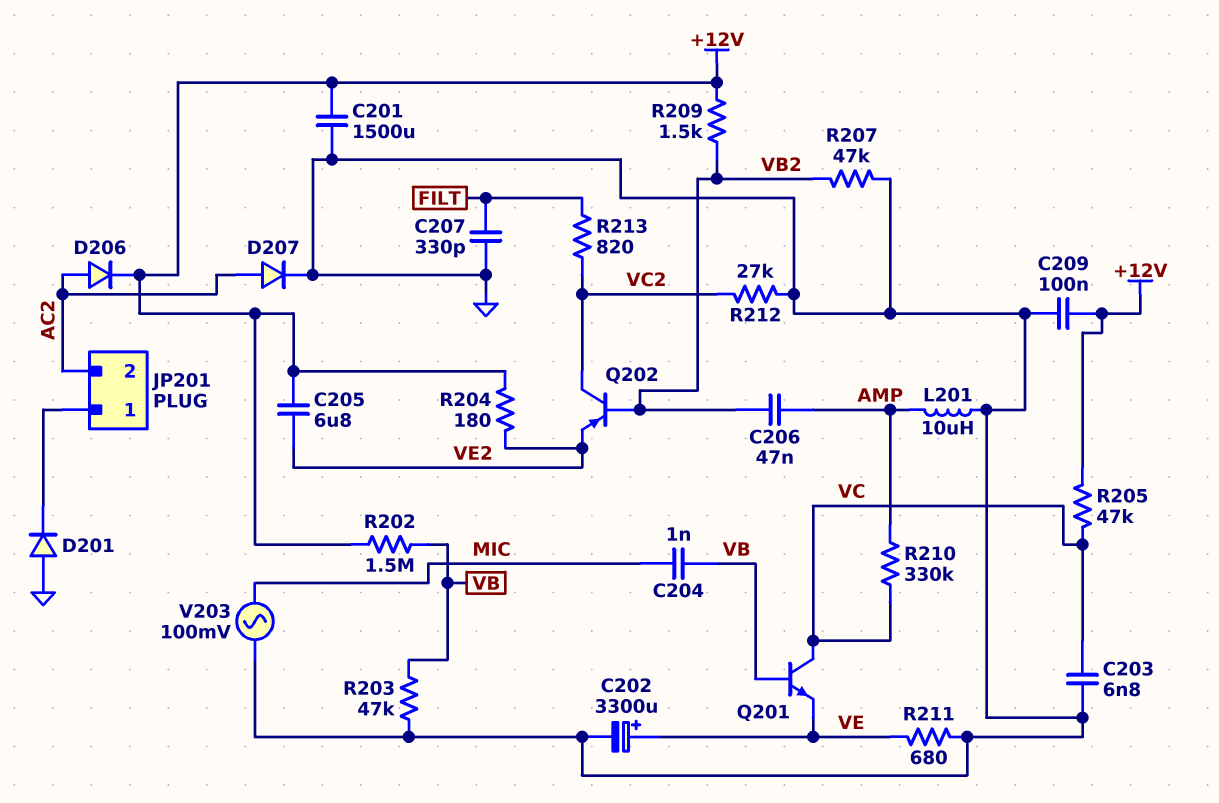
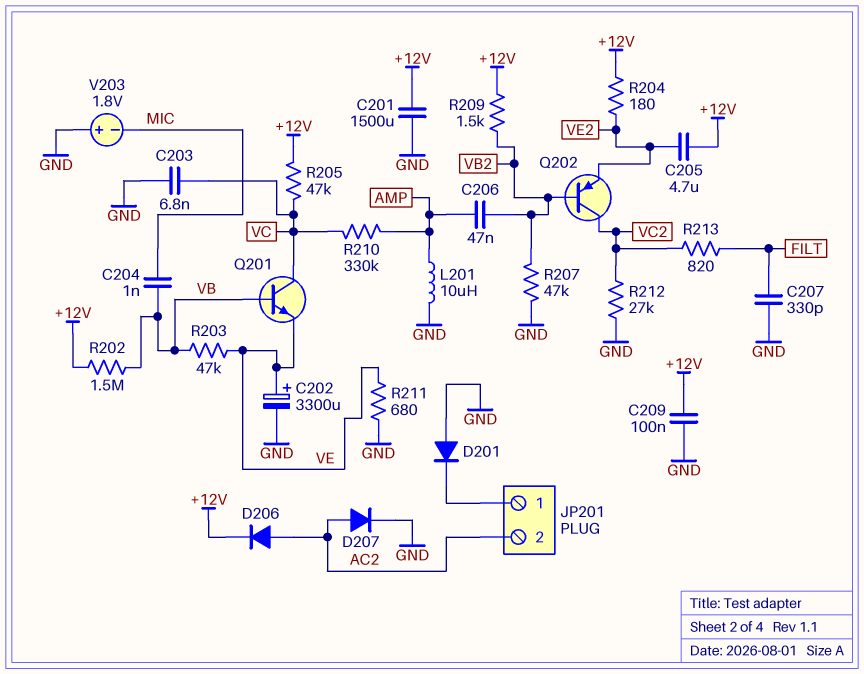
C205: 6.8uF (+12V, VE2) -> 4.7uF (+12V, VE2)
R203: 47k (GND, VB) -> 47k (VB, VE)
V203: AC 100mV (GND, MIC) -> 1.8V (plus GND, minus MIC)

